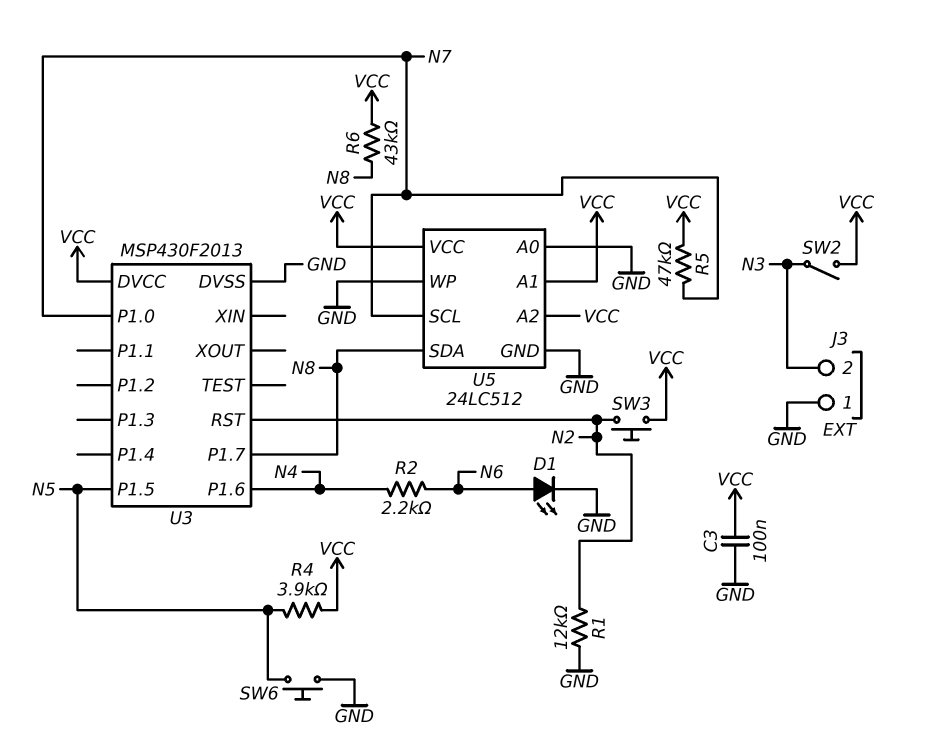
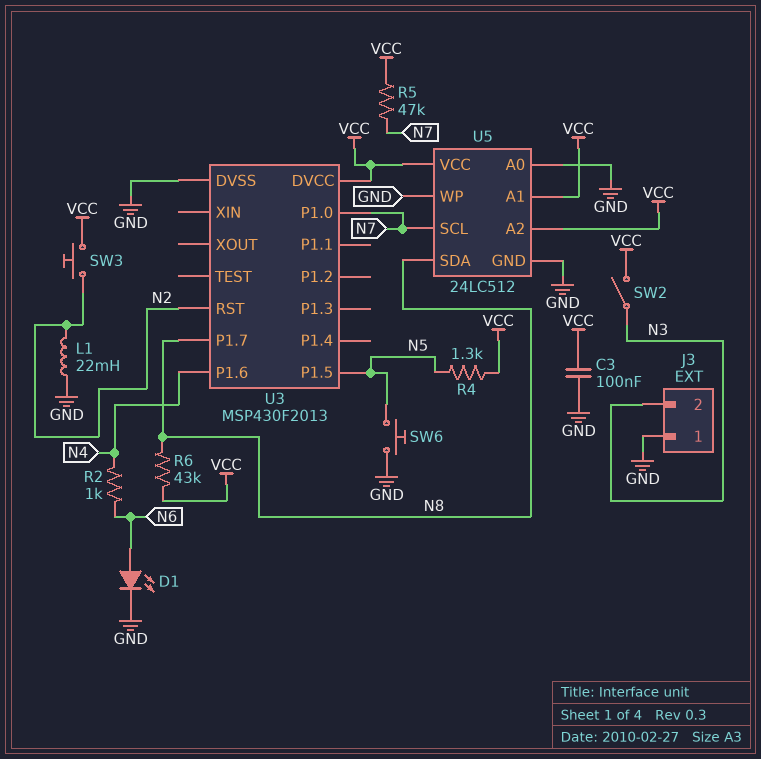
L1: none -> 22mH (GND, N2)
R1: 12k (GND, N2) -> none
R2: 2.2k (N4, N6) -> 1k (N4, N6)
R4: 3.9k (N5, VCC) -> 1.3k (N5, VCC)

